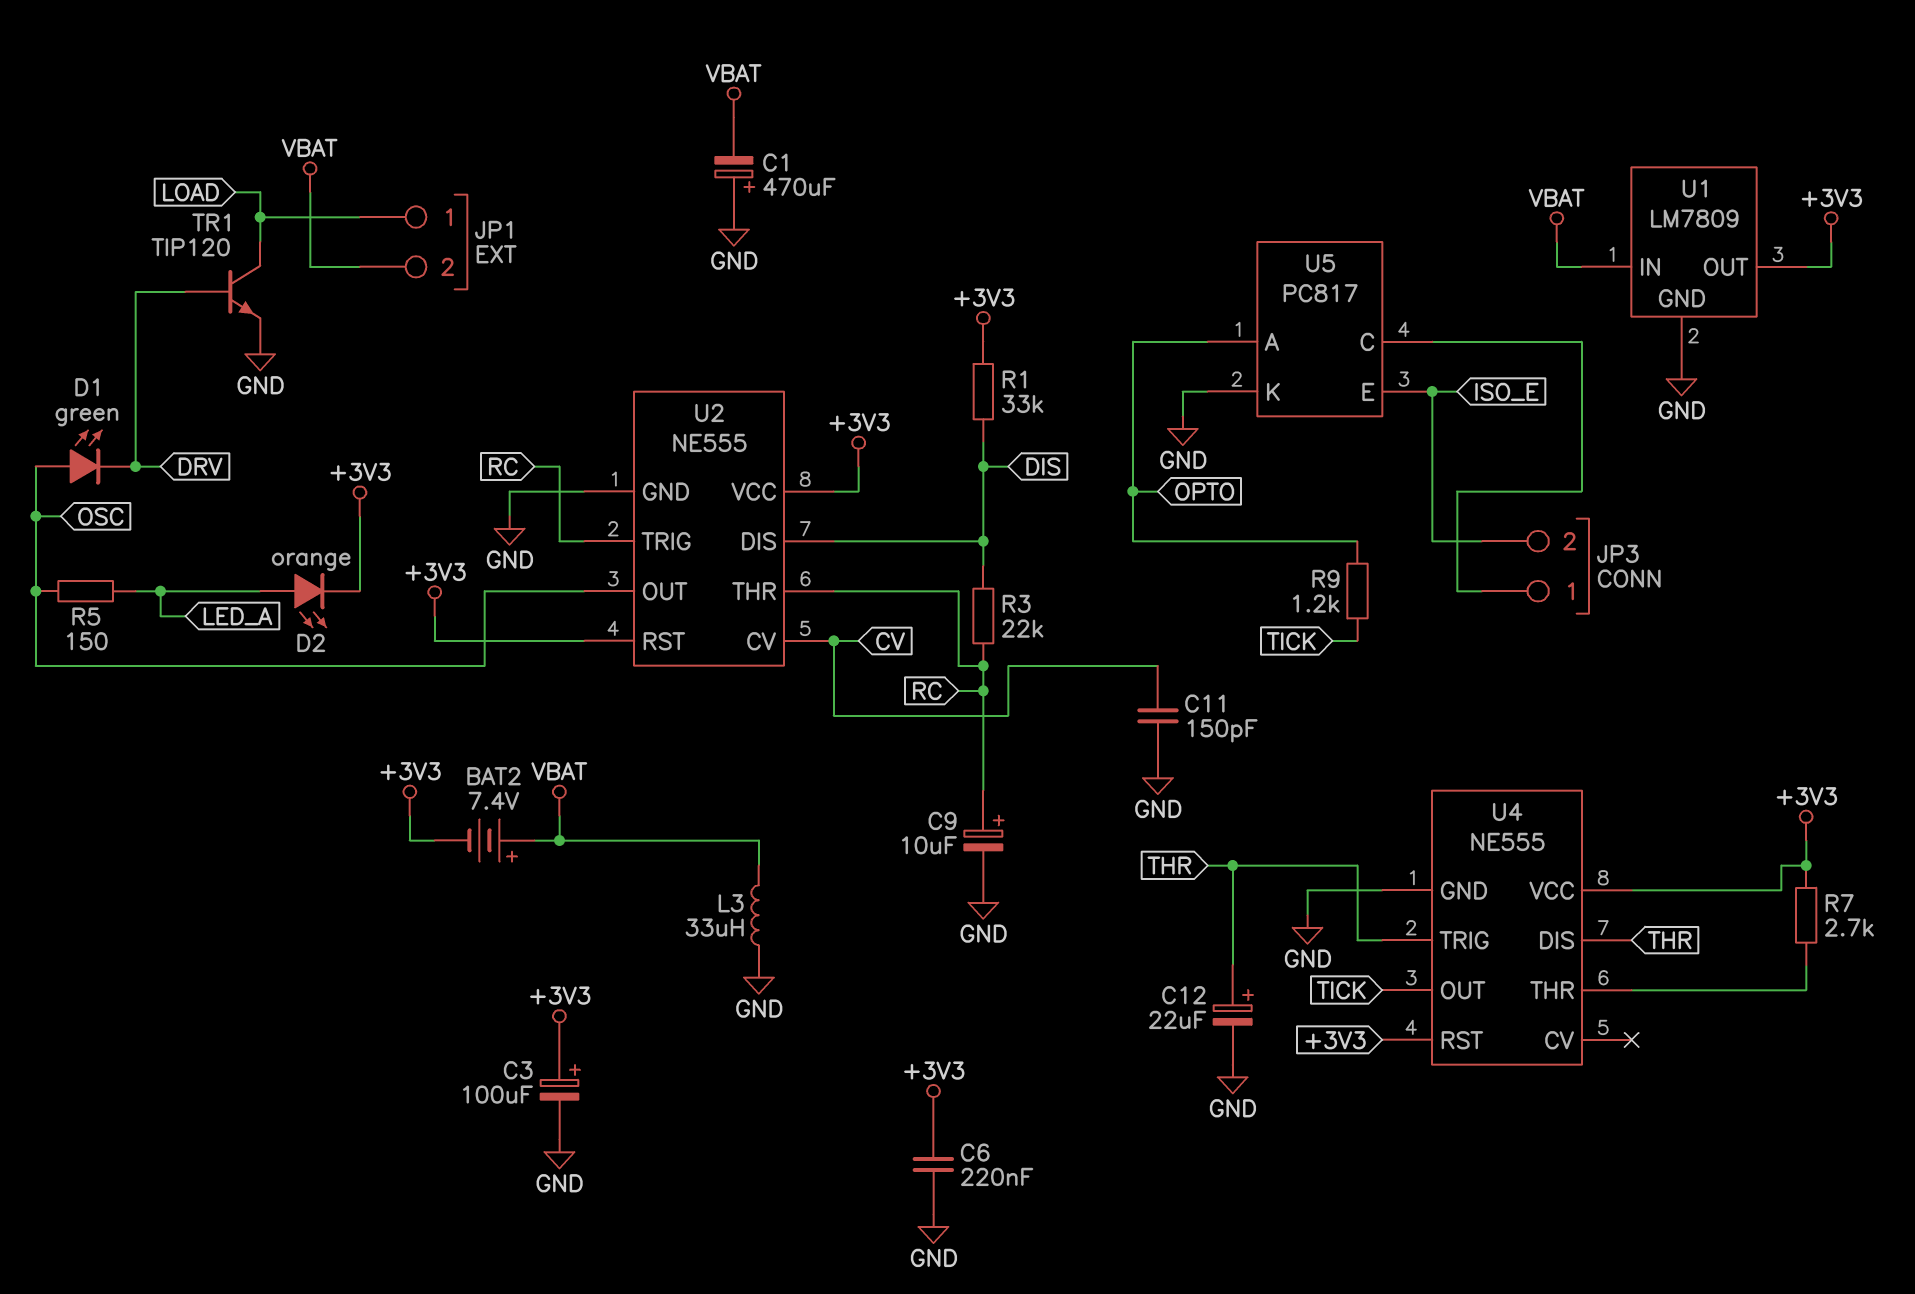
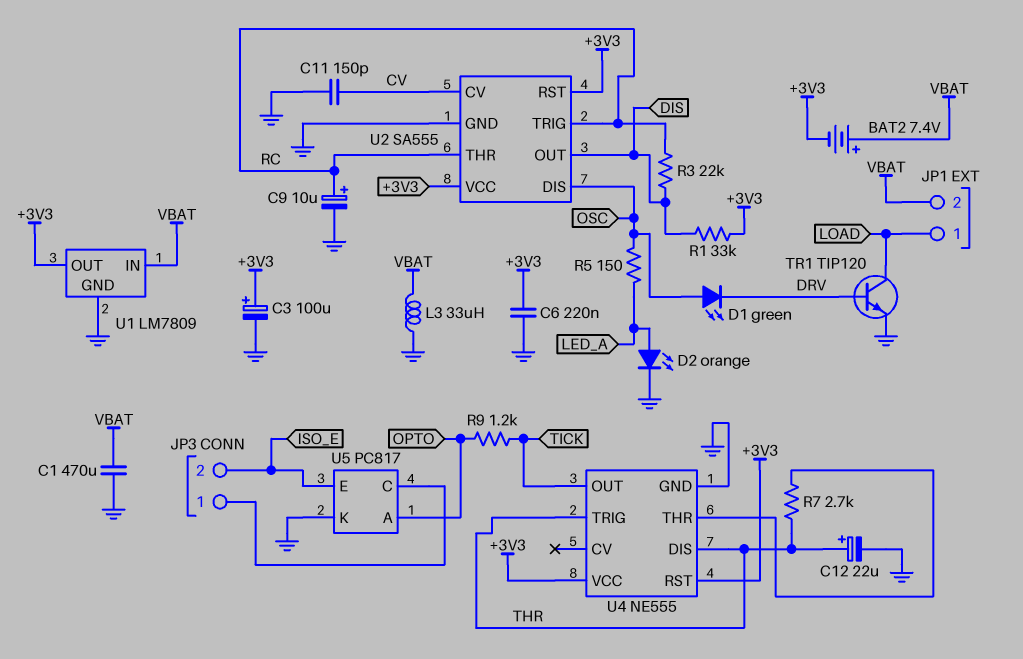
C1: 470uF (plus GND, minus VBAT) -> 470uF (GND, VBAT)
D2: LED orange (A LED_A, K +3V3) -> LED orange (A LED_A, K GND)
R7: 2.7k (+3V3, U4/THR) -> 2.7k (THR, U4/THR)
U2: NE555 -> SA555
U2 pin DIS: DIS -> OSC
U2 pin OUT: OSC -> DIS

